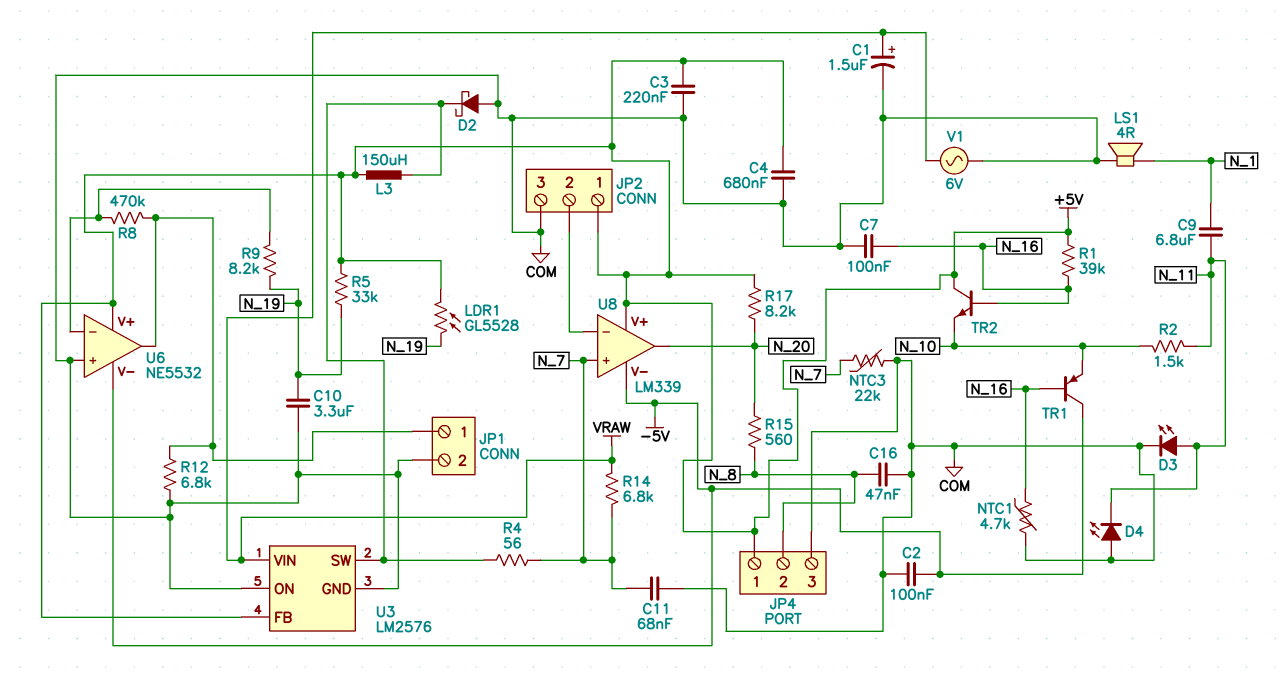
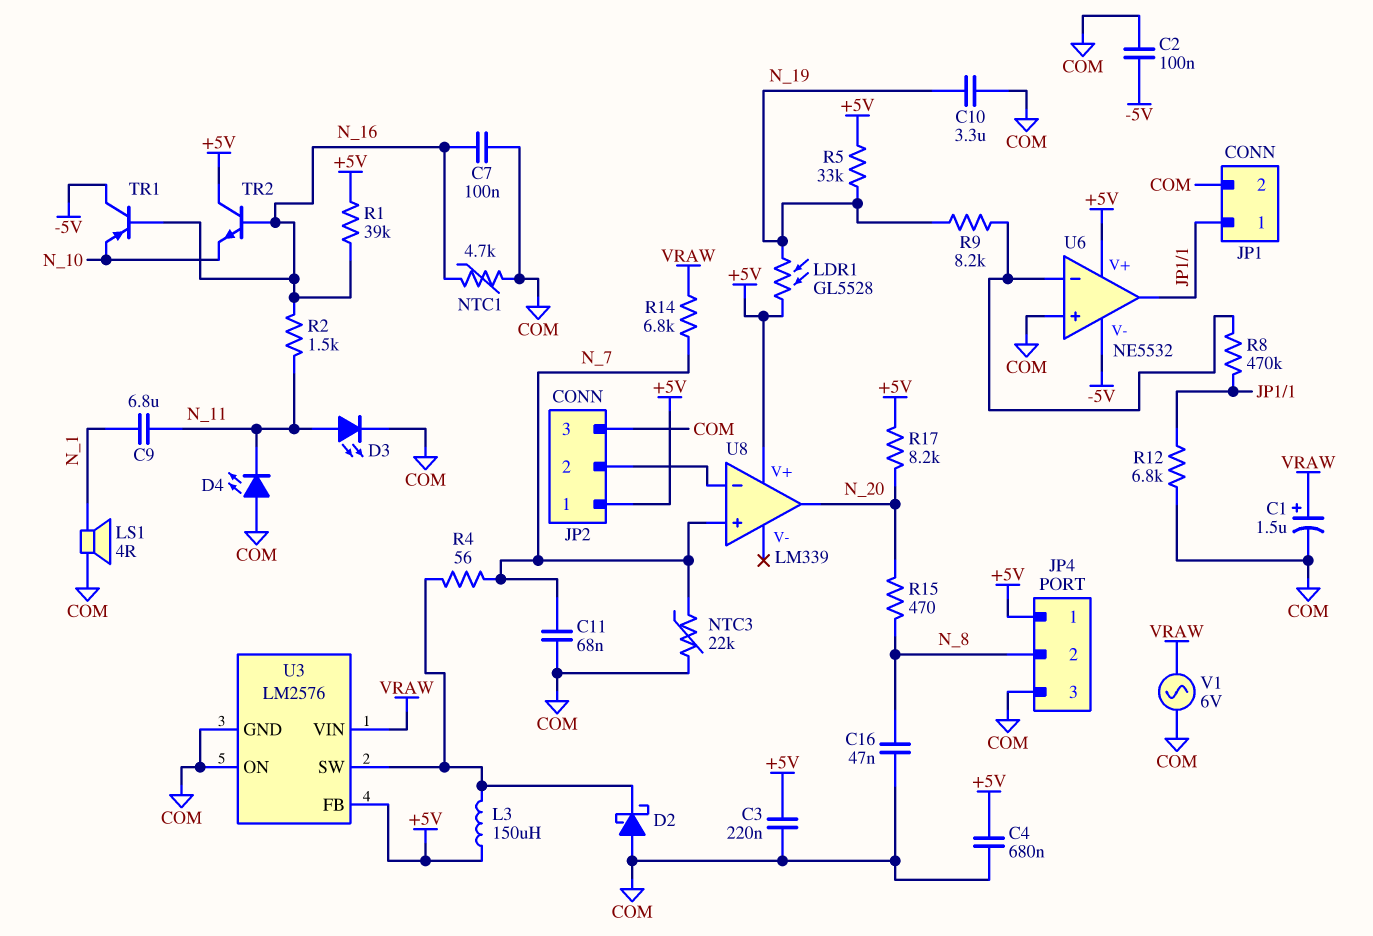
R2: 1.5k (N_10, N_11) -> 1.5k (N_11, N_16)
R15: 560 (N_8, N_20) -> 470 (N_8, N_20)
U8 pin V-: -5V -> none

